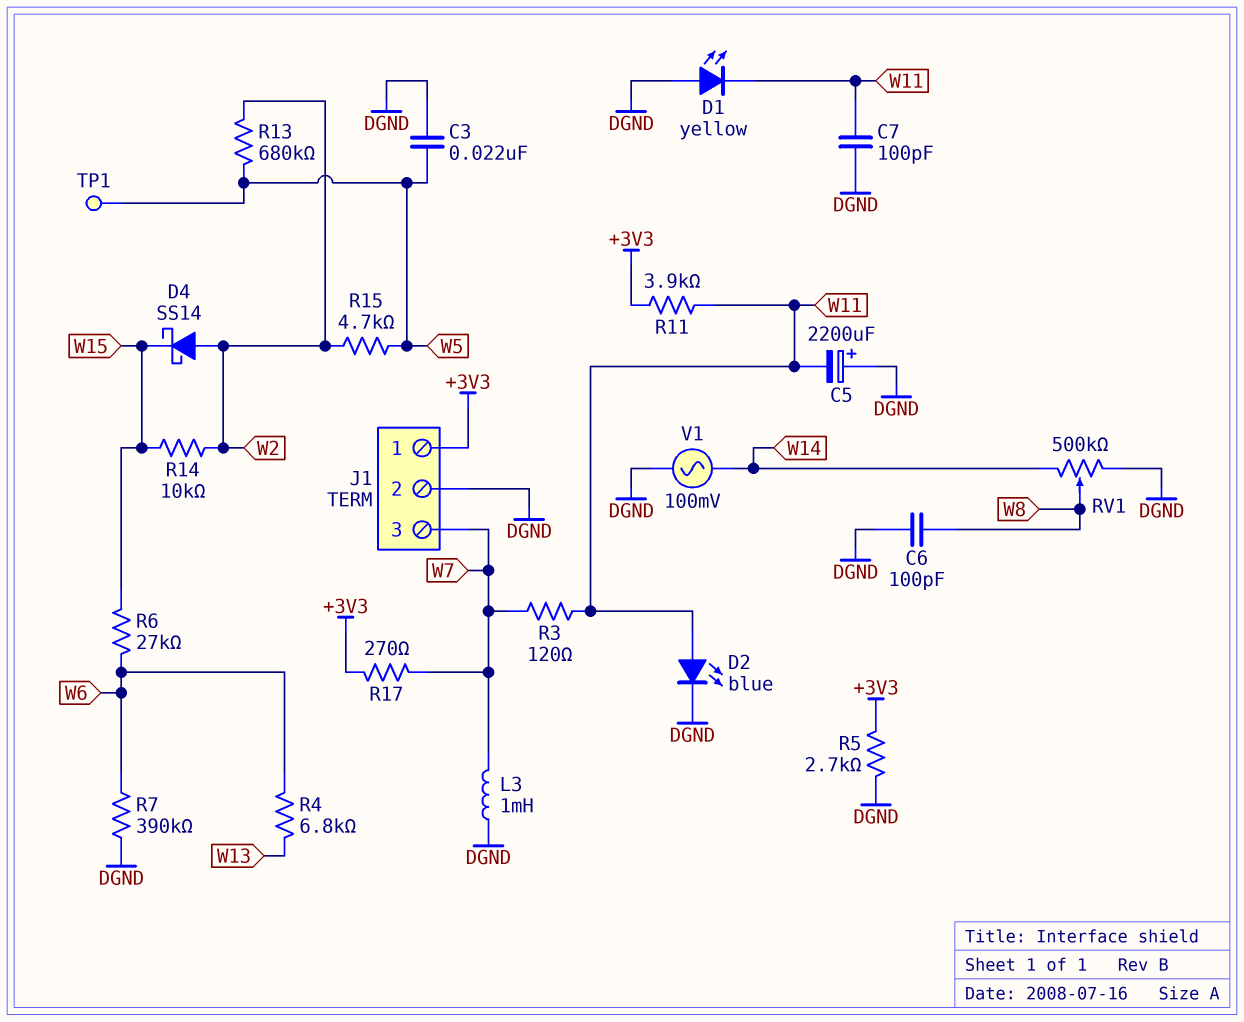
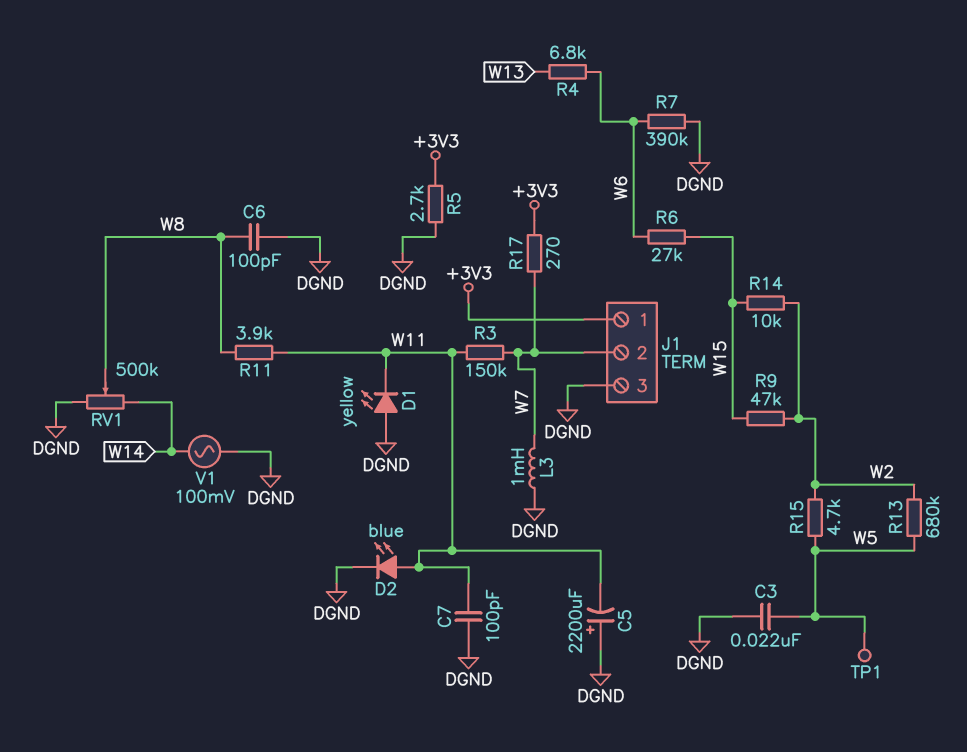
D4: schottky SS14 (A W2, K W15) -> none
J1 pin 2: DGND -> W7
J1 pin 3: W7 -> DGND
R3: 120 (W7, W11) -> 150k (W7, W11)
R9: none -> 47k (W2, W15)
R11: 3.9k (+3V3, W11) -> 3.9k (W8, W11)

